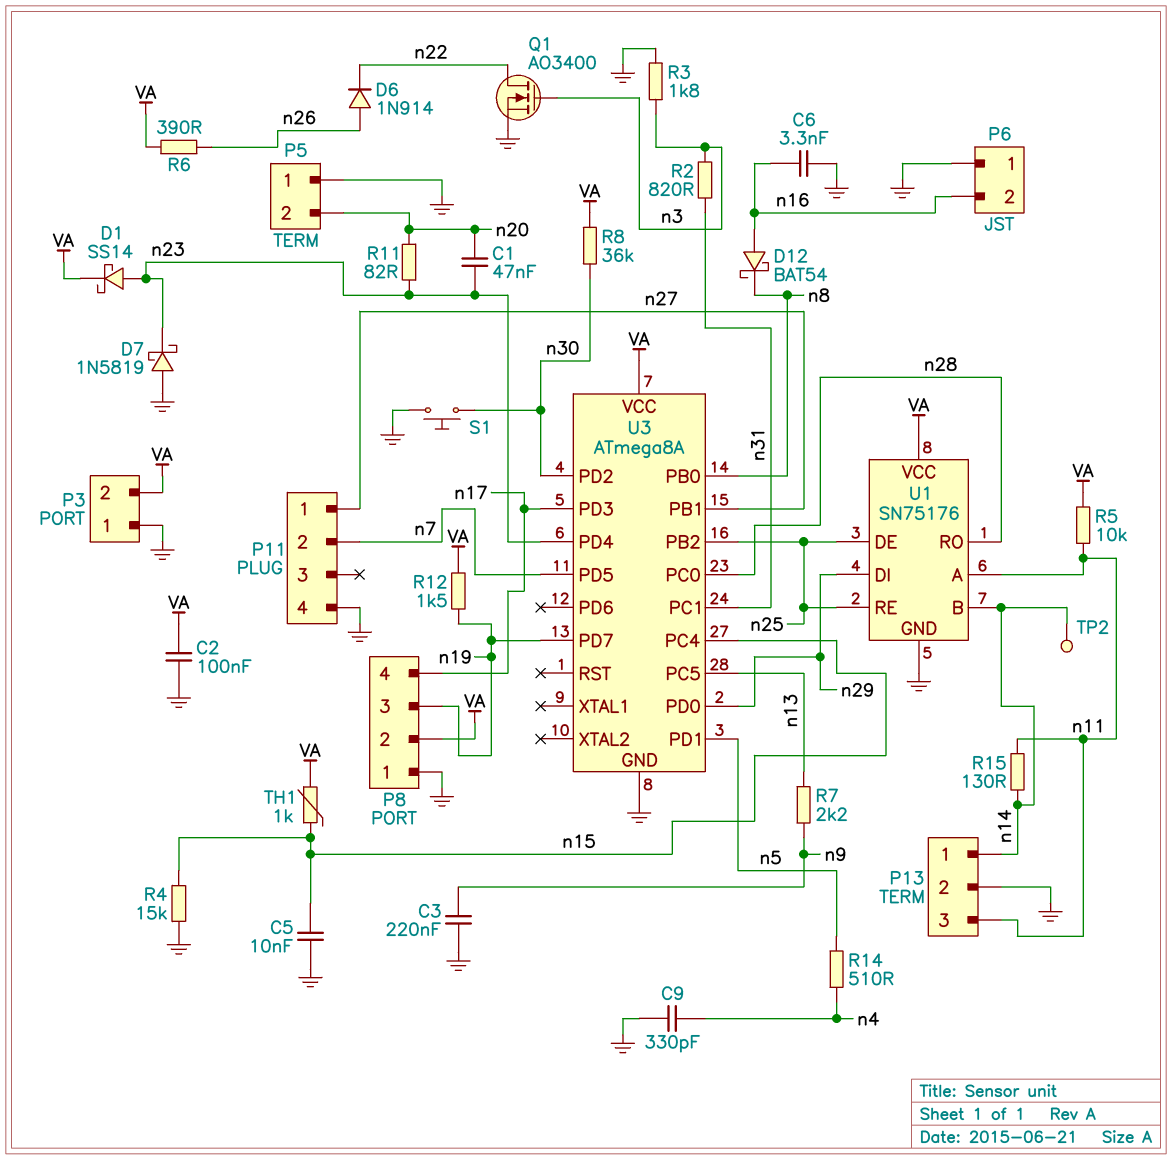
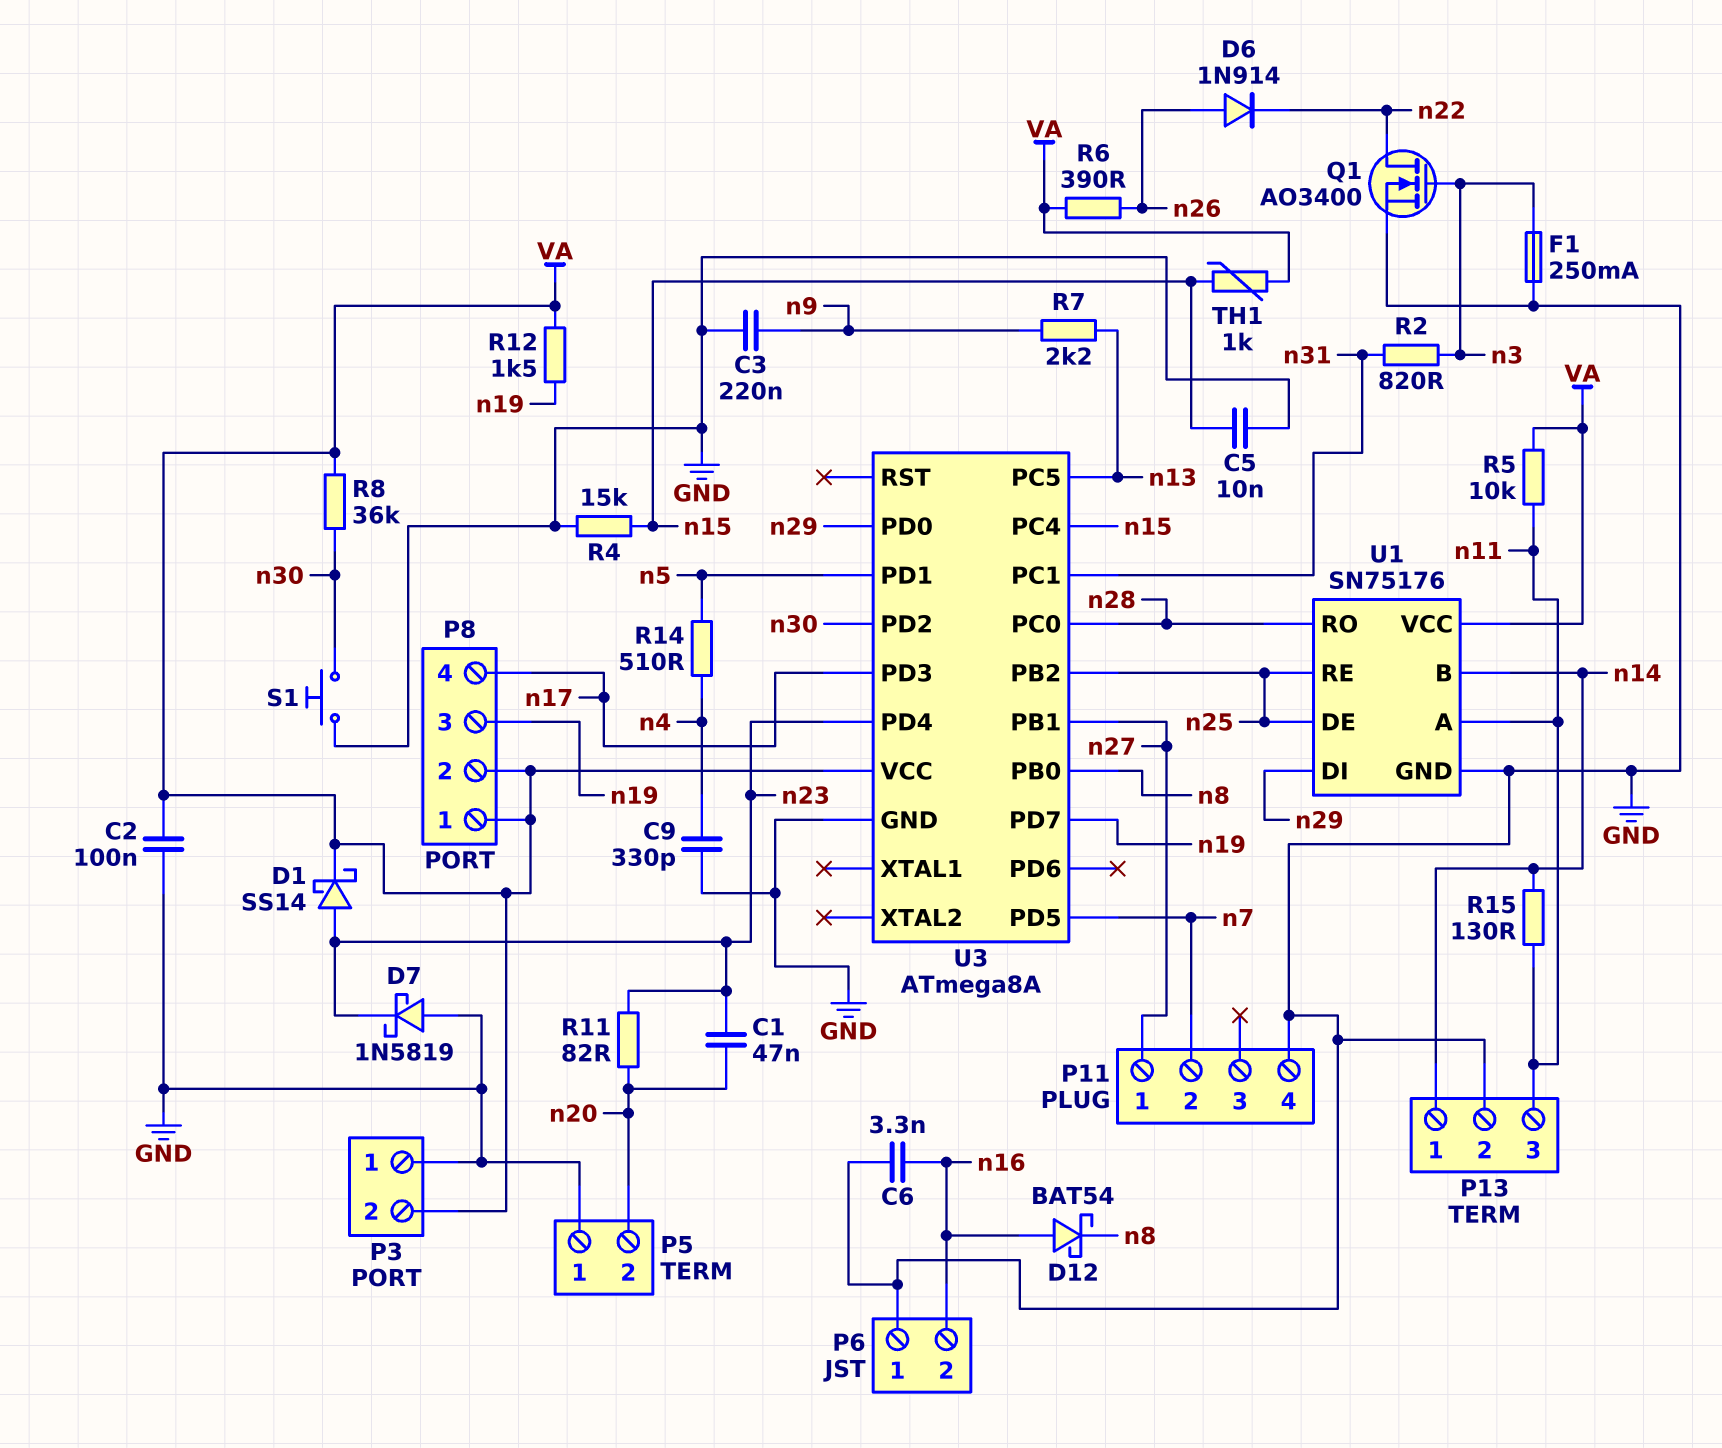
F1: none -> 250mA (GND, n3)
P8 pin 1: GND -> VA
R3: 1.8k (GND, n3) -> none
TP2: test point (n14) -> none

